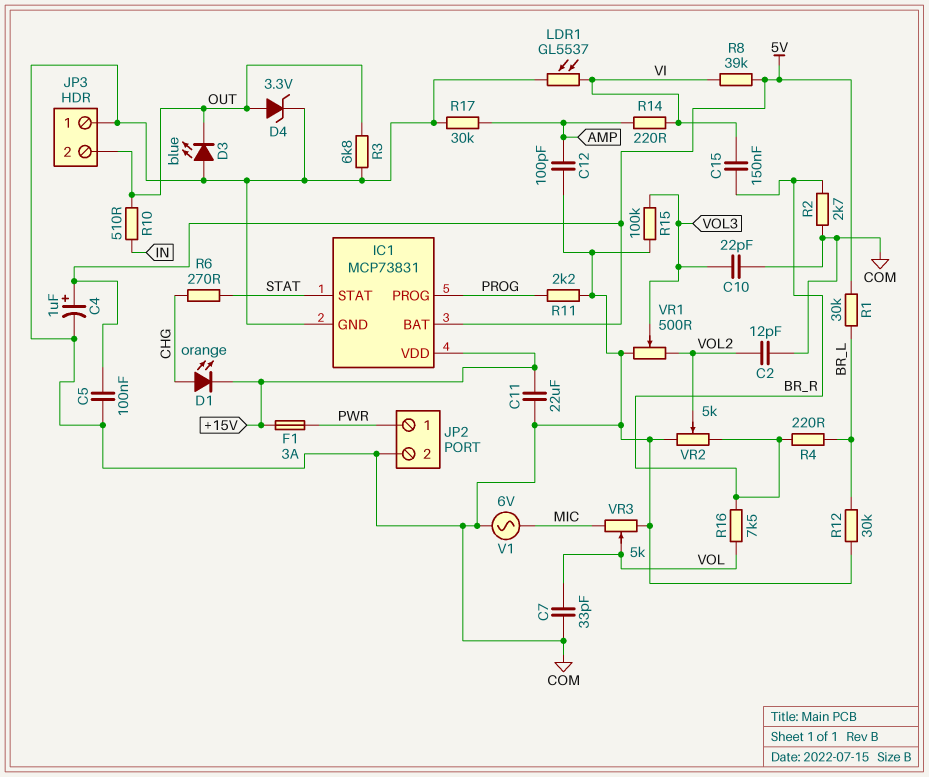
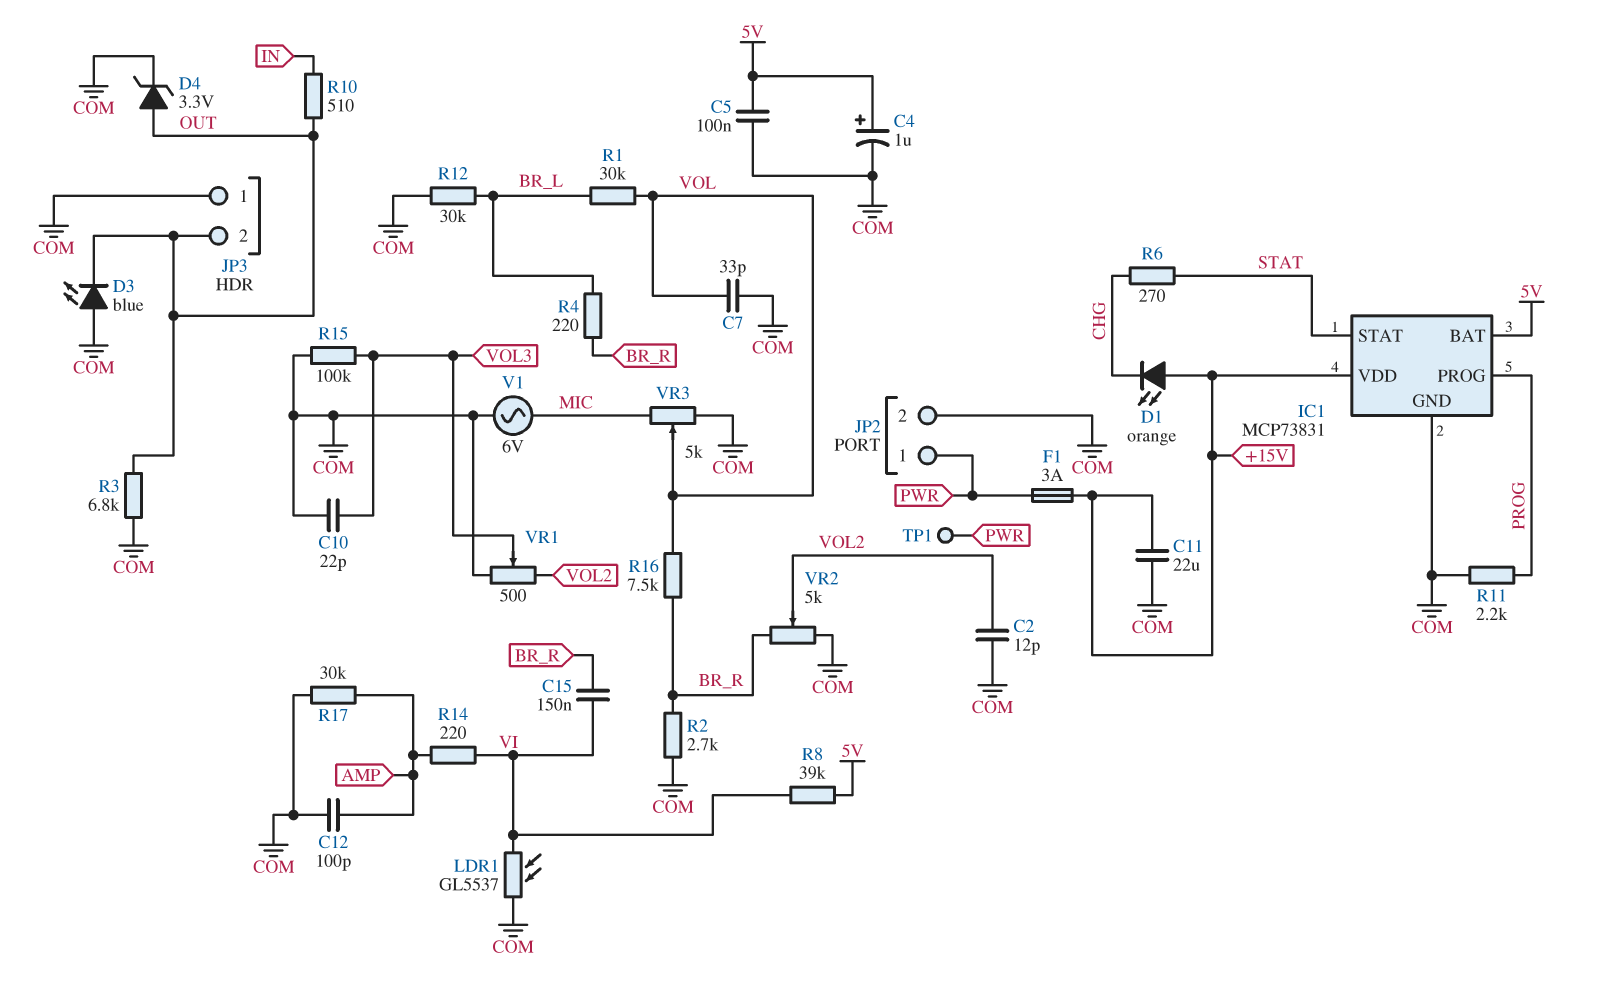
D1: LED orange (A CHG, K +15V) -> LED orange (A +15V, K CHG)
R1: 30k (5V, BR_L) -> 30k (BR_L, VOL)
TP1: none -> test point (PWR)

